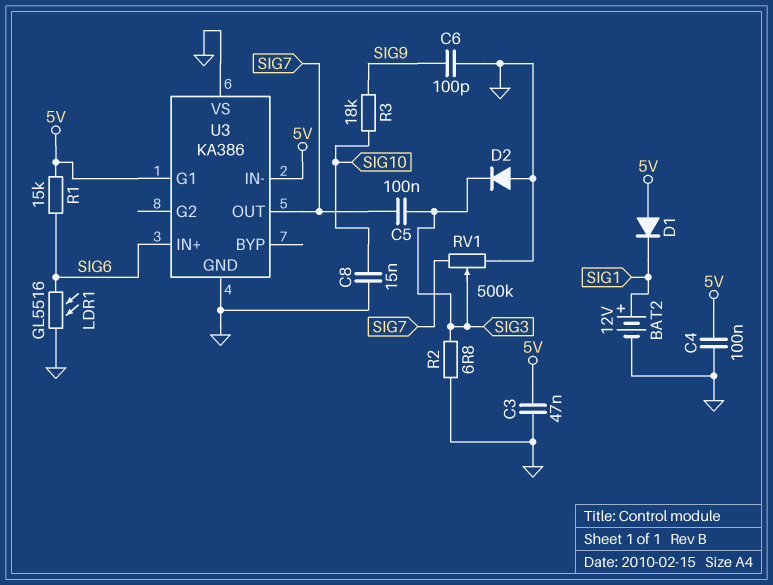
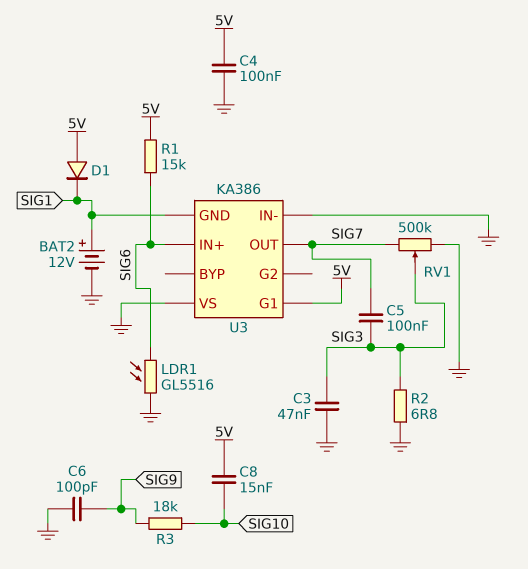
C3: 47nF (5V, GND) -> 47nF (GND, SIG3)
C8: 15nF (GND, SIG10) -> 15nF (5V, SIG10)
D2: diode (A GND, K SIG3) -> none
U3 pin GND: GND -> SIG1
U3 pin IN-: 5V -> GND

